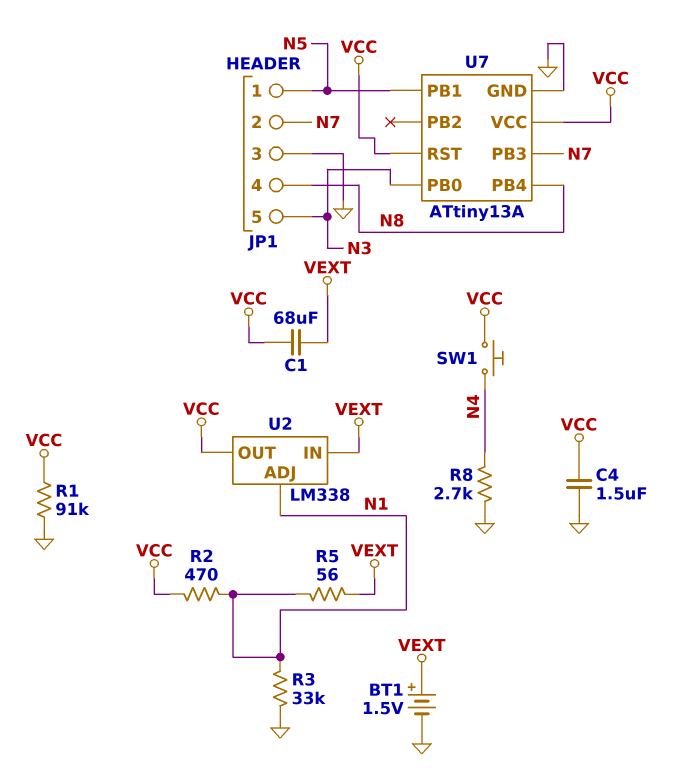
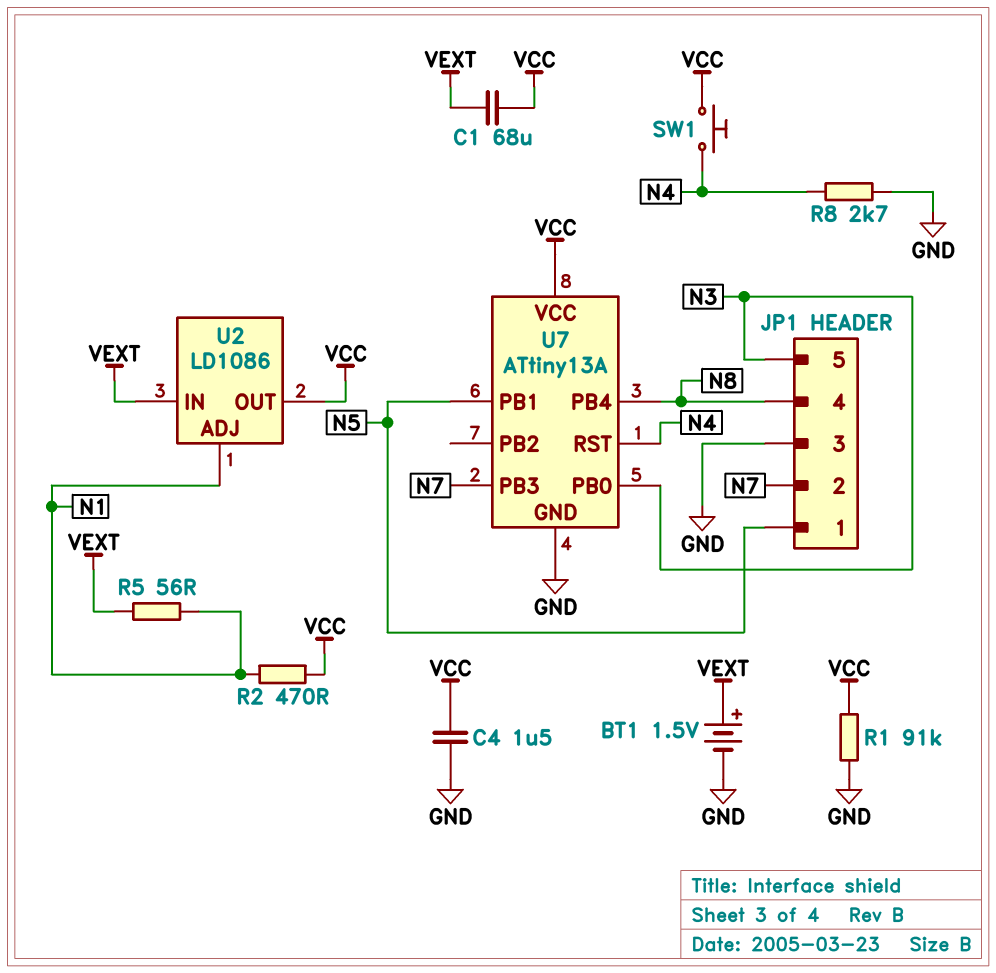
R3: 33k (GND, N1) -> none
U2: LM338 -> LD1086
U7 pin RST: VCC -> N4

